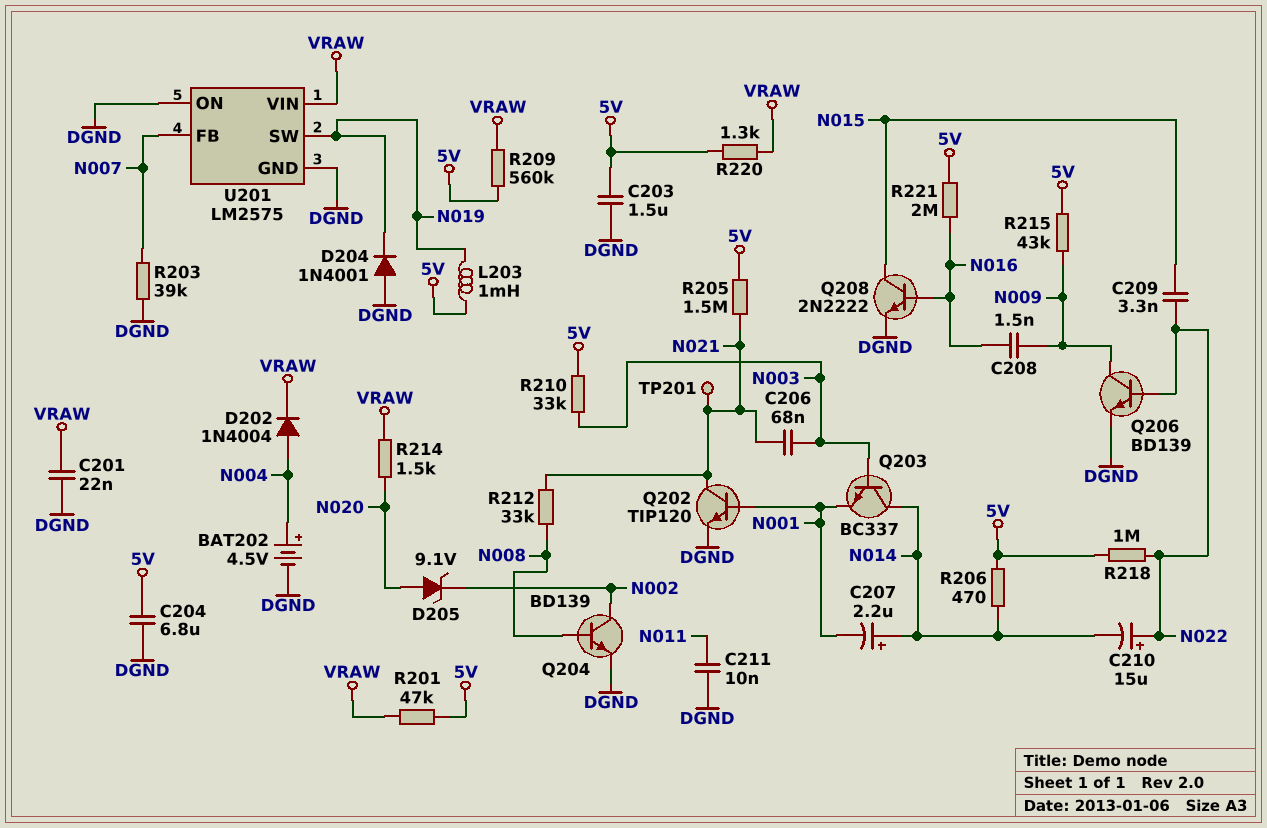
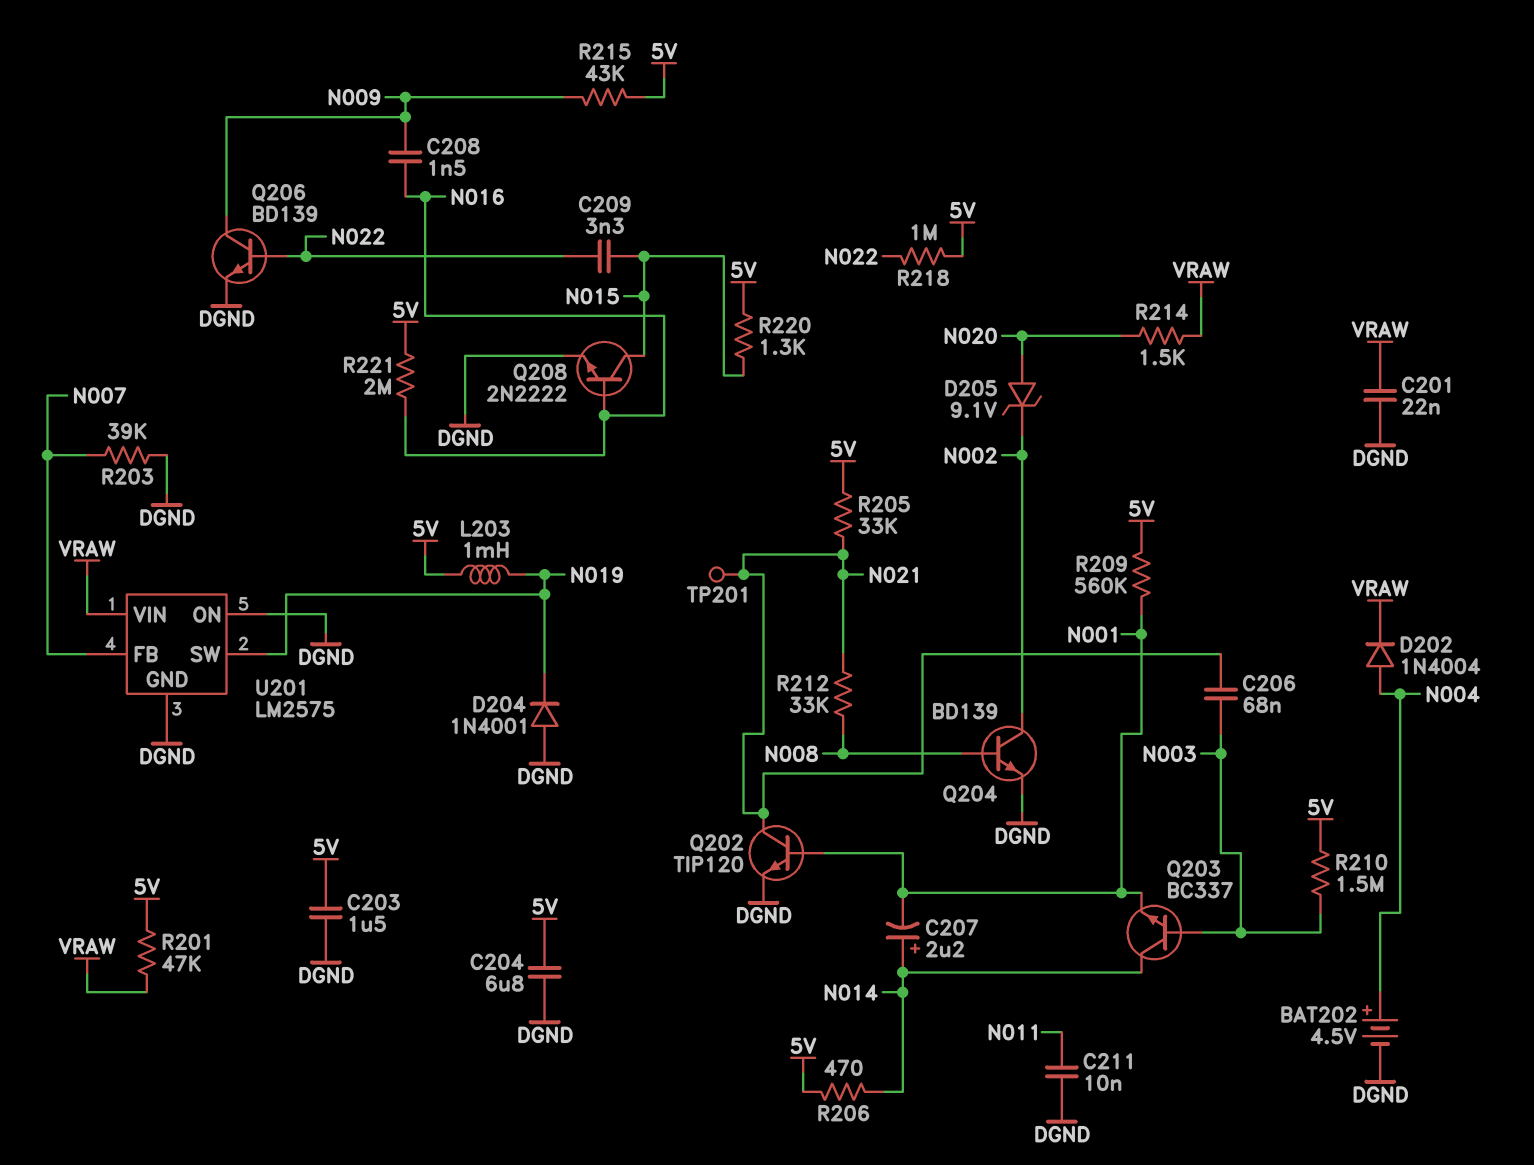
C210: 15uF (plus N022, minus N014) -> none
R205: 1.5M (5V, N021) -> 33k (5V, N021)
R209: 560k (5V, VRAW) -> 560k (5V, N001)
R210: 33k (5V, N003) -> 1.5M (5V, N003)
R220: 1.3k (5V, VRAW) -> 1.3k (5V, N015)

